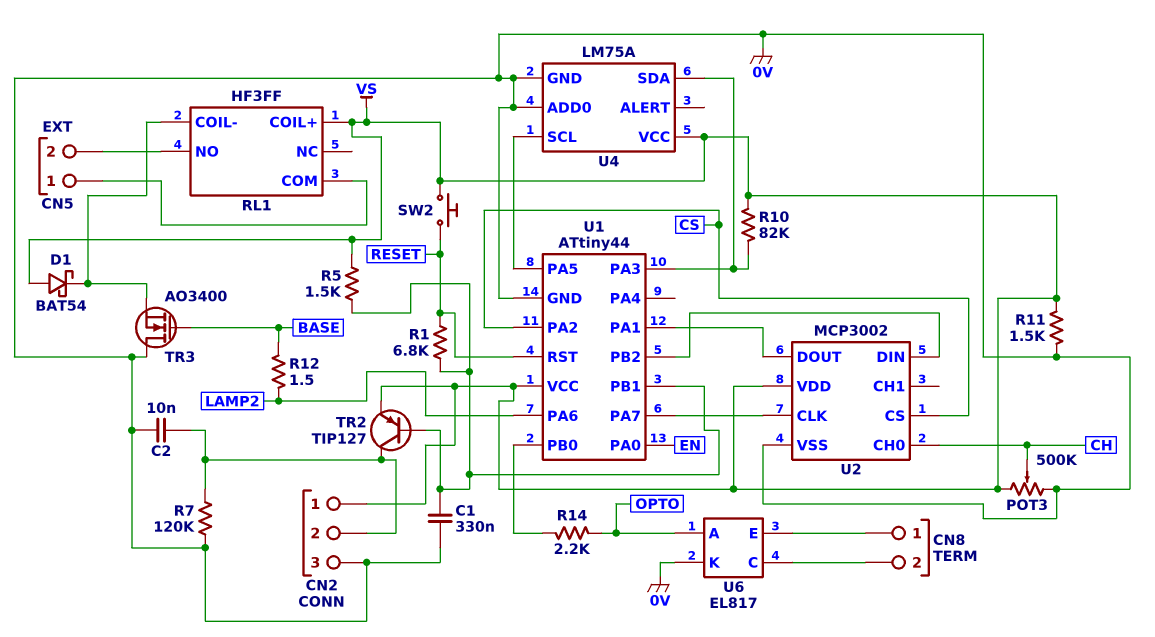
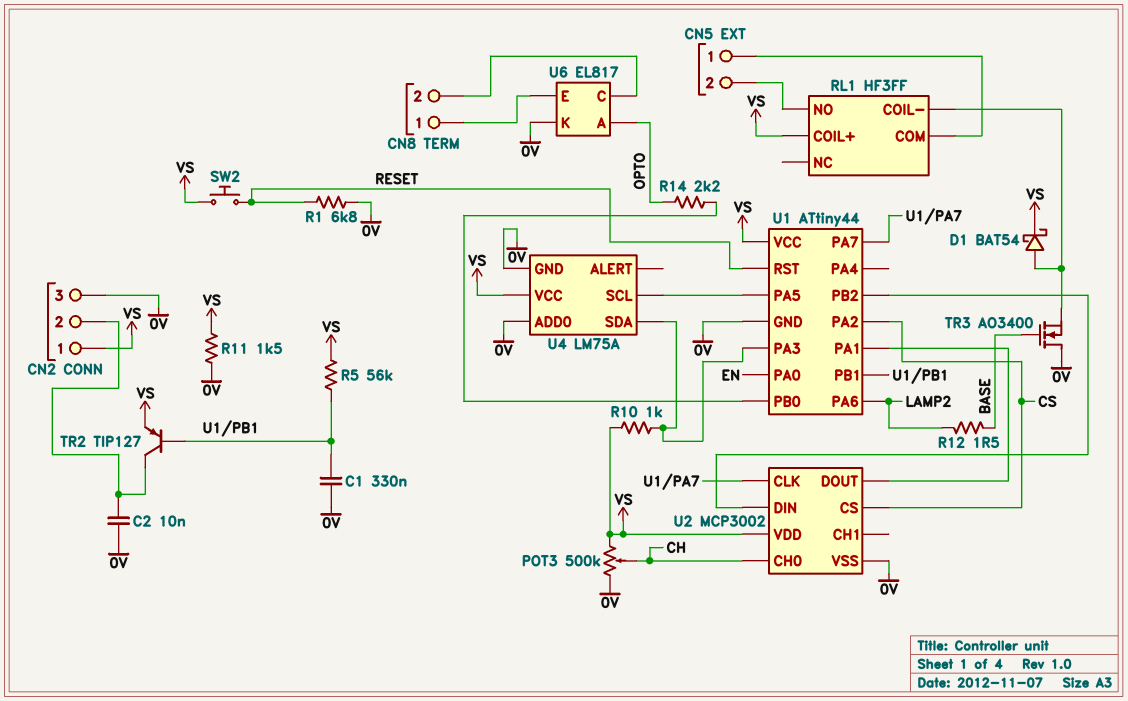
D1: schottky BAT54 (A VS, K RL1/COIL-) -> schottky BAT54 (A RL1/COIL-, K VS)
R1: 6.8k (RESET, U1/PB1) -> 6.8k (0V, RESET)
R5: 1.5k (U1/PB1, VS) -> 56k (U1/PB1, VS)
R7: 120k (0V, CN2/2) -> none
R10: 82k (U1/PA3, VS) -> 1k (U1/PA3, VS)

